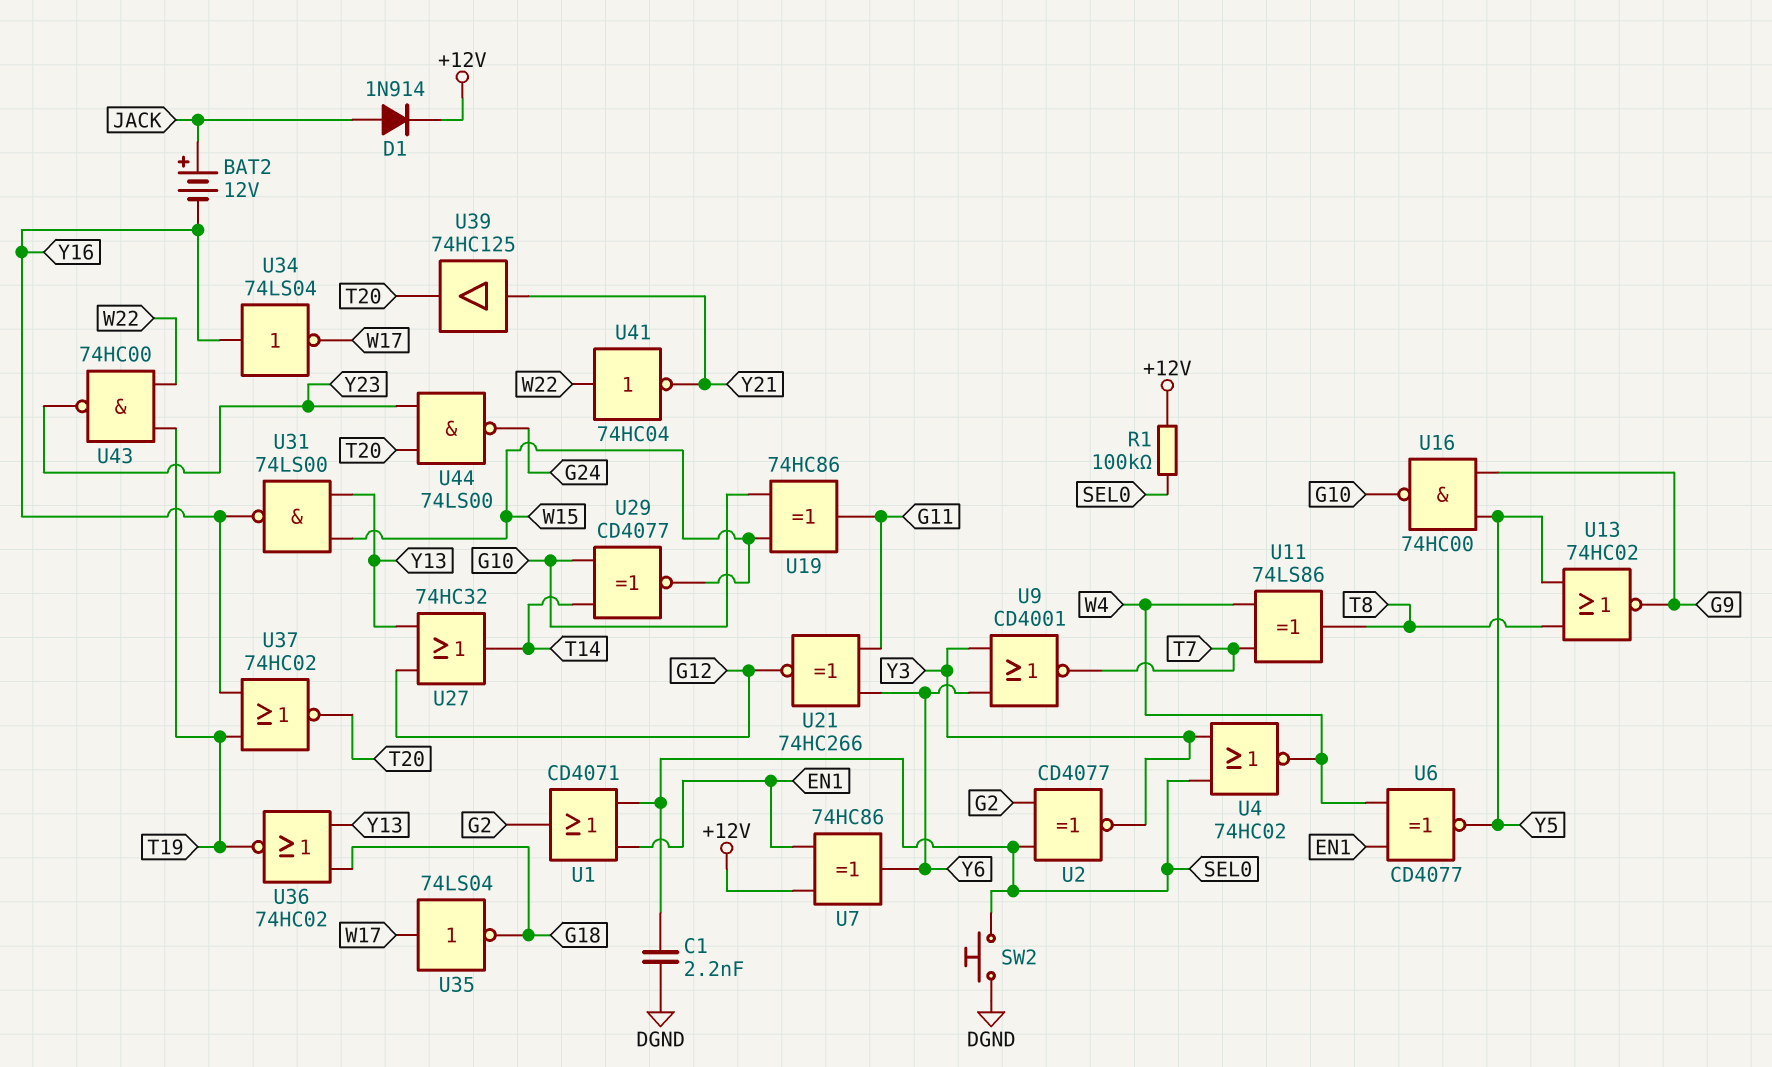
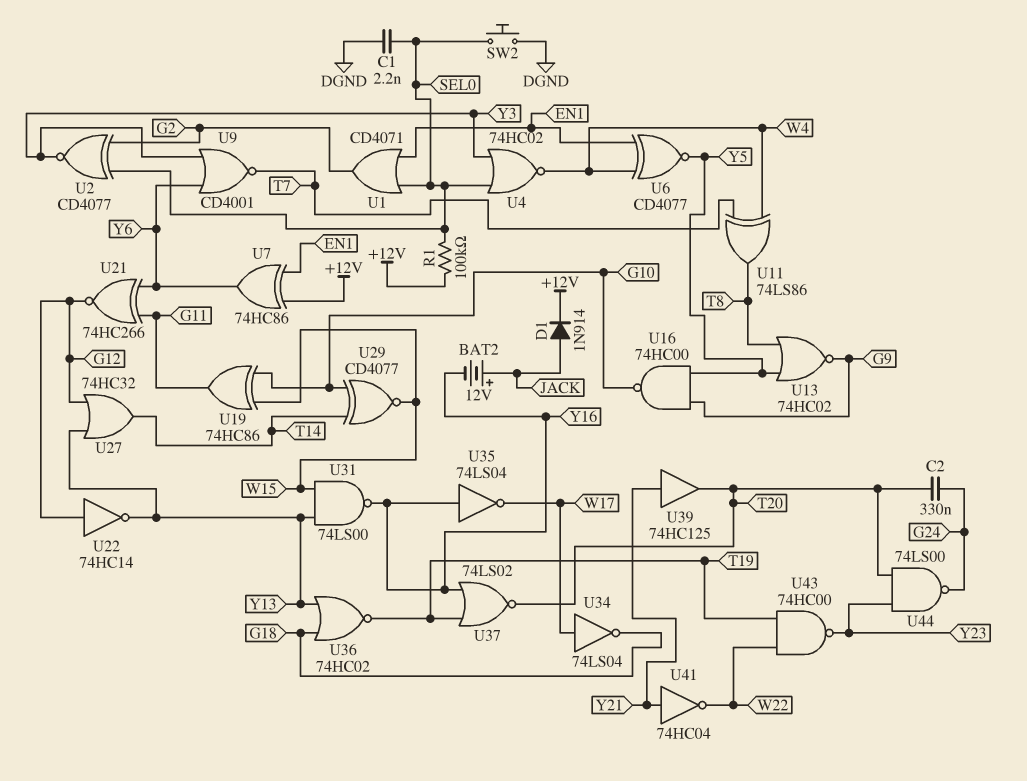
C2: none -> 330nF (G24, T20)
U22: none -> NOT 74HC14 (in G12, out Y13)
U34: NOT 74LS04 (in Y16, out W17) -> NOT 74LS04 (in W17, out G18)
U35: NOT 74LS04 (in W17, out G18) -> NOT 74LS04 (in Y16, out W17)
U37: NOR 74HC02 (in T19, in Y16, out T20) -> NOR 74LS02 (in T19, in Y16, out T20)
U41: NOT 74HC04 (in W22, out Y21) -> NOT 74HC04 (in Y21, out W22)

